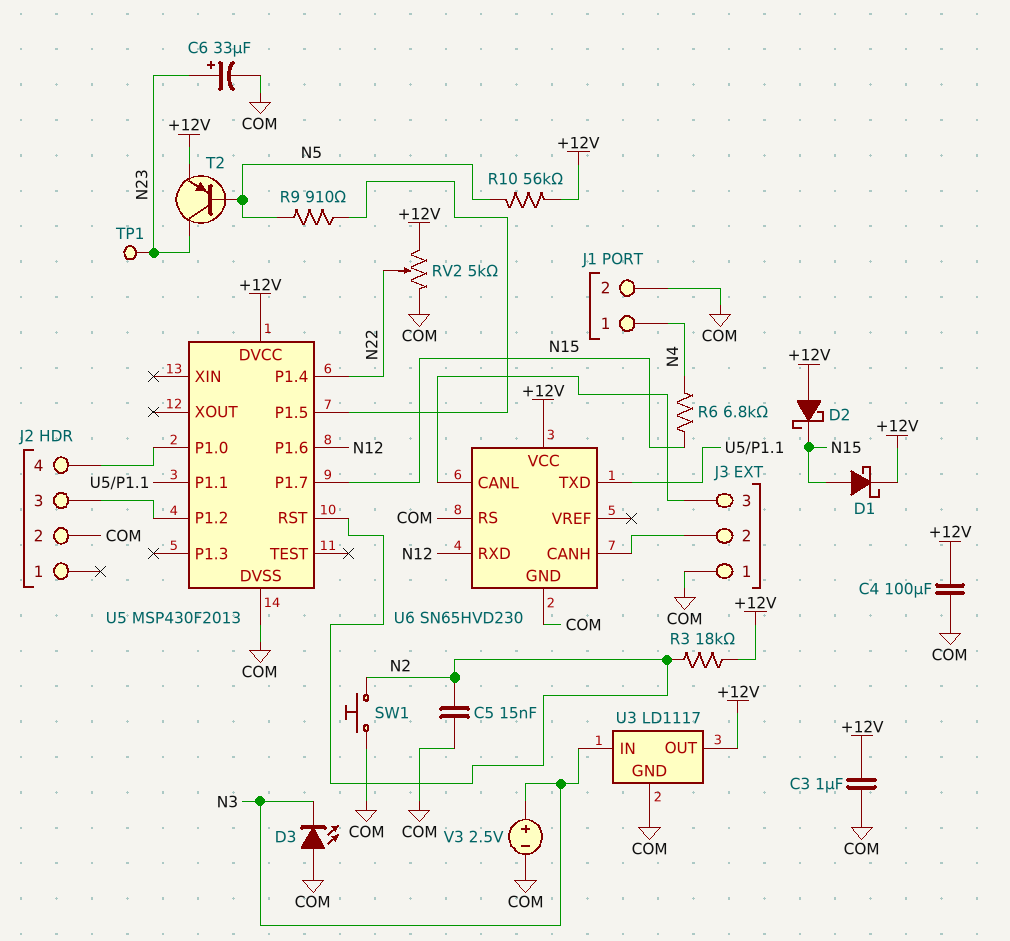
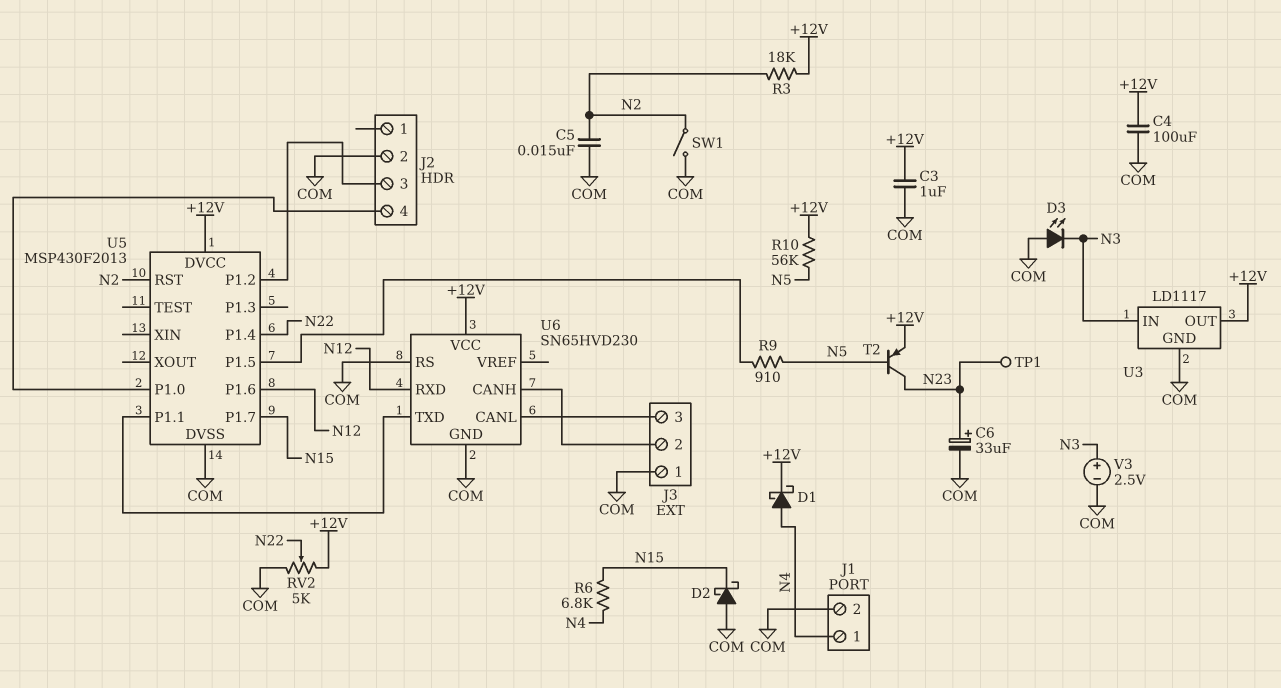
D1: schottky (A N15, K +12V) -> schottky (A N4, K +12V)
D2: schottky (A +12V, K N15) -> schottky (A COM, K N15)
SW1: button (COM, N2) -> switch (COM, N2)

